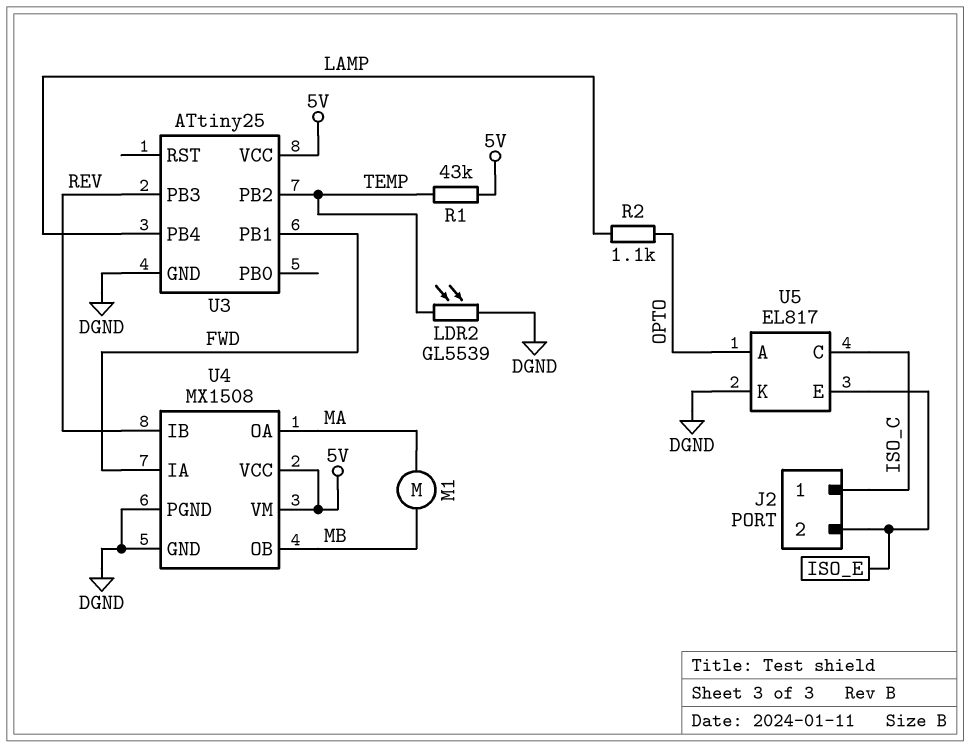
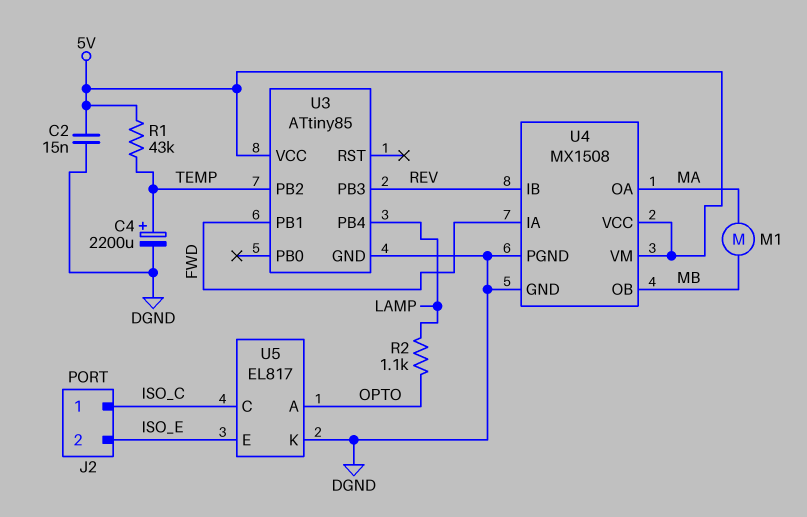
C2: none -> 15nF (5V, DGND)
C4: none -> 2200uF (plus TEMP, minus DGND)
LDR2: GL5539 (DGND, TEMP) -> none
U3: ATtiny25 -> ATtiny85

